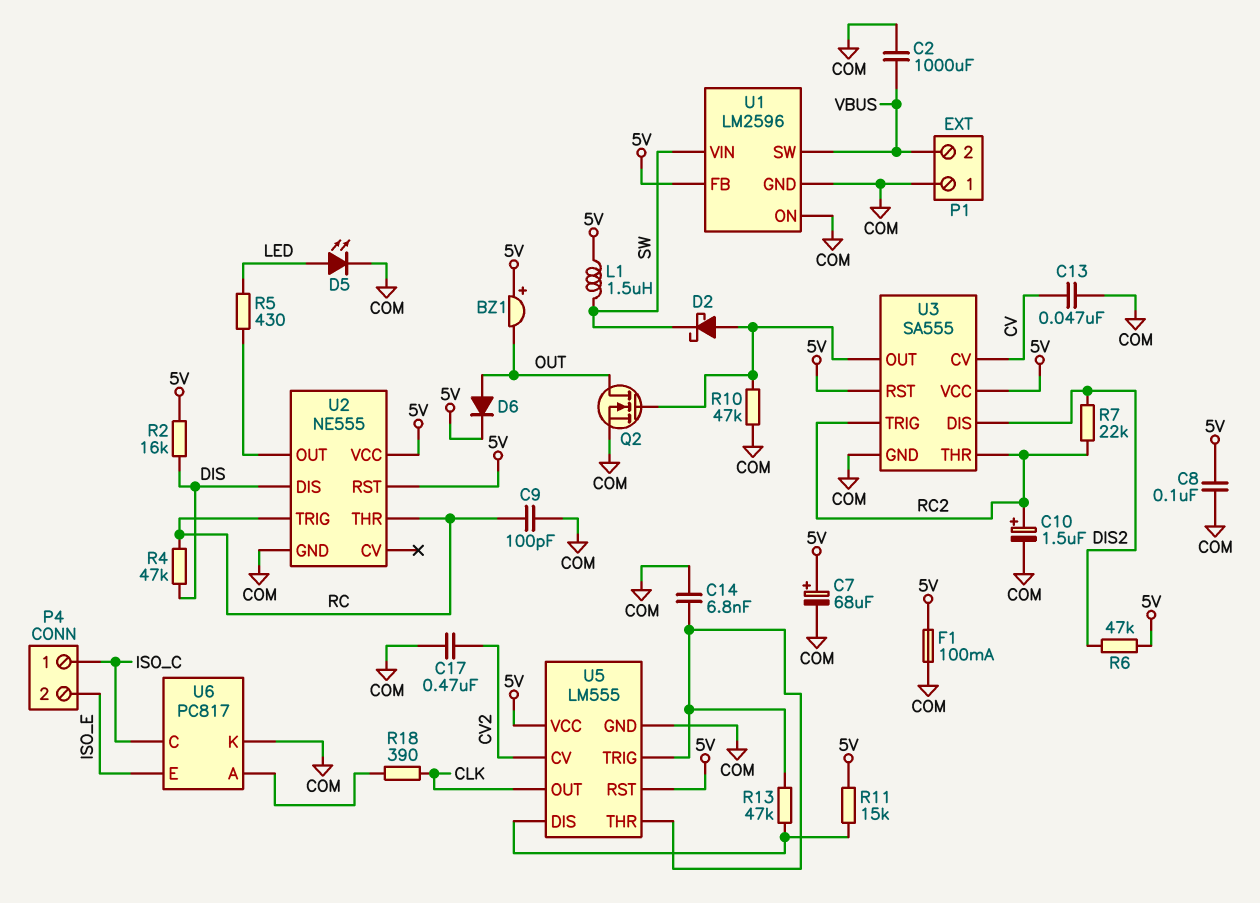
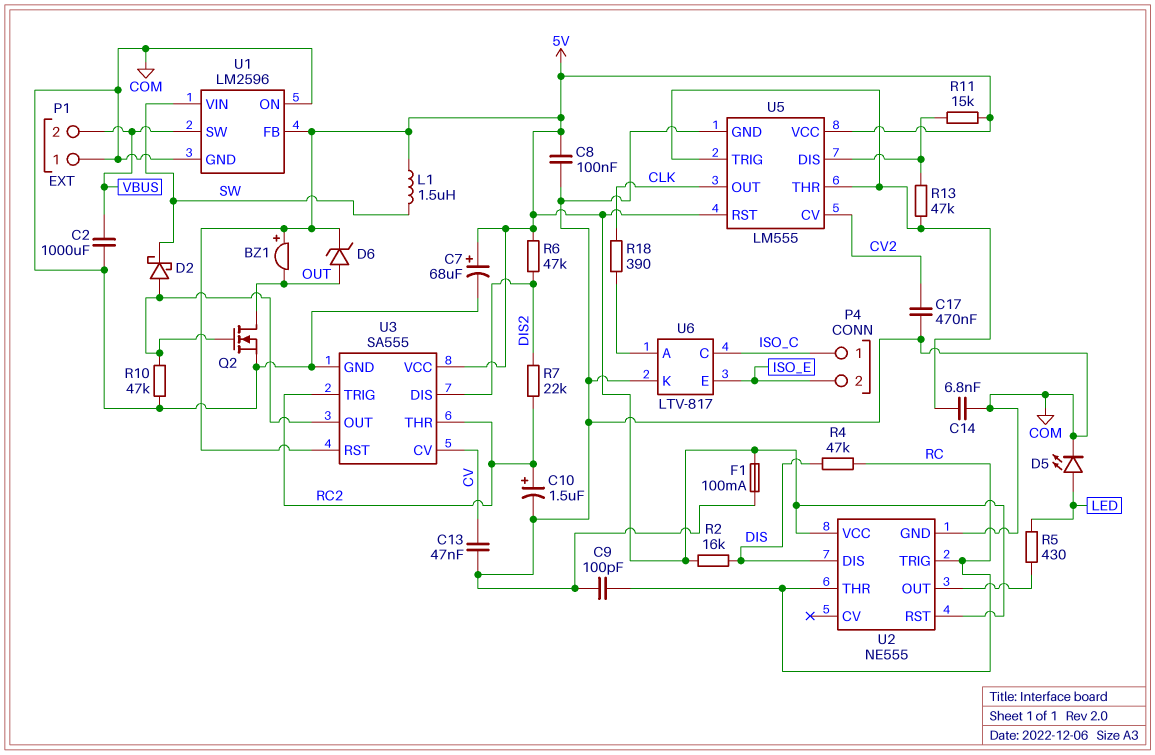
D6: diode (A OUT, K 5V) -> zener (A OUT, K 5V)
U6: PC817 -> LTV-817

